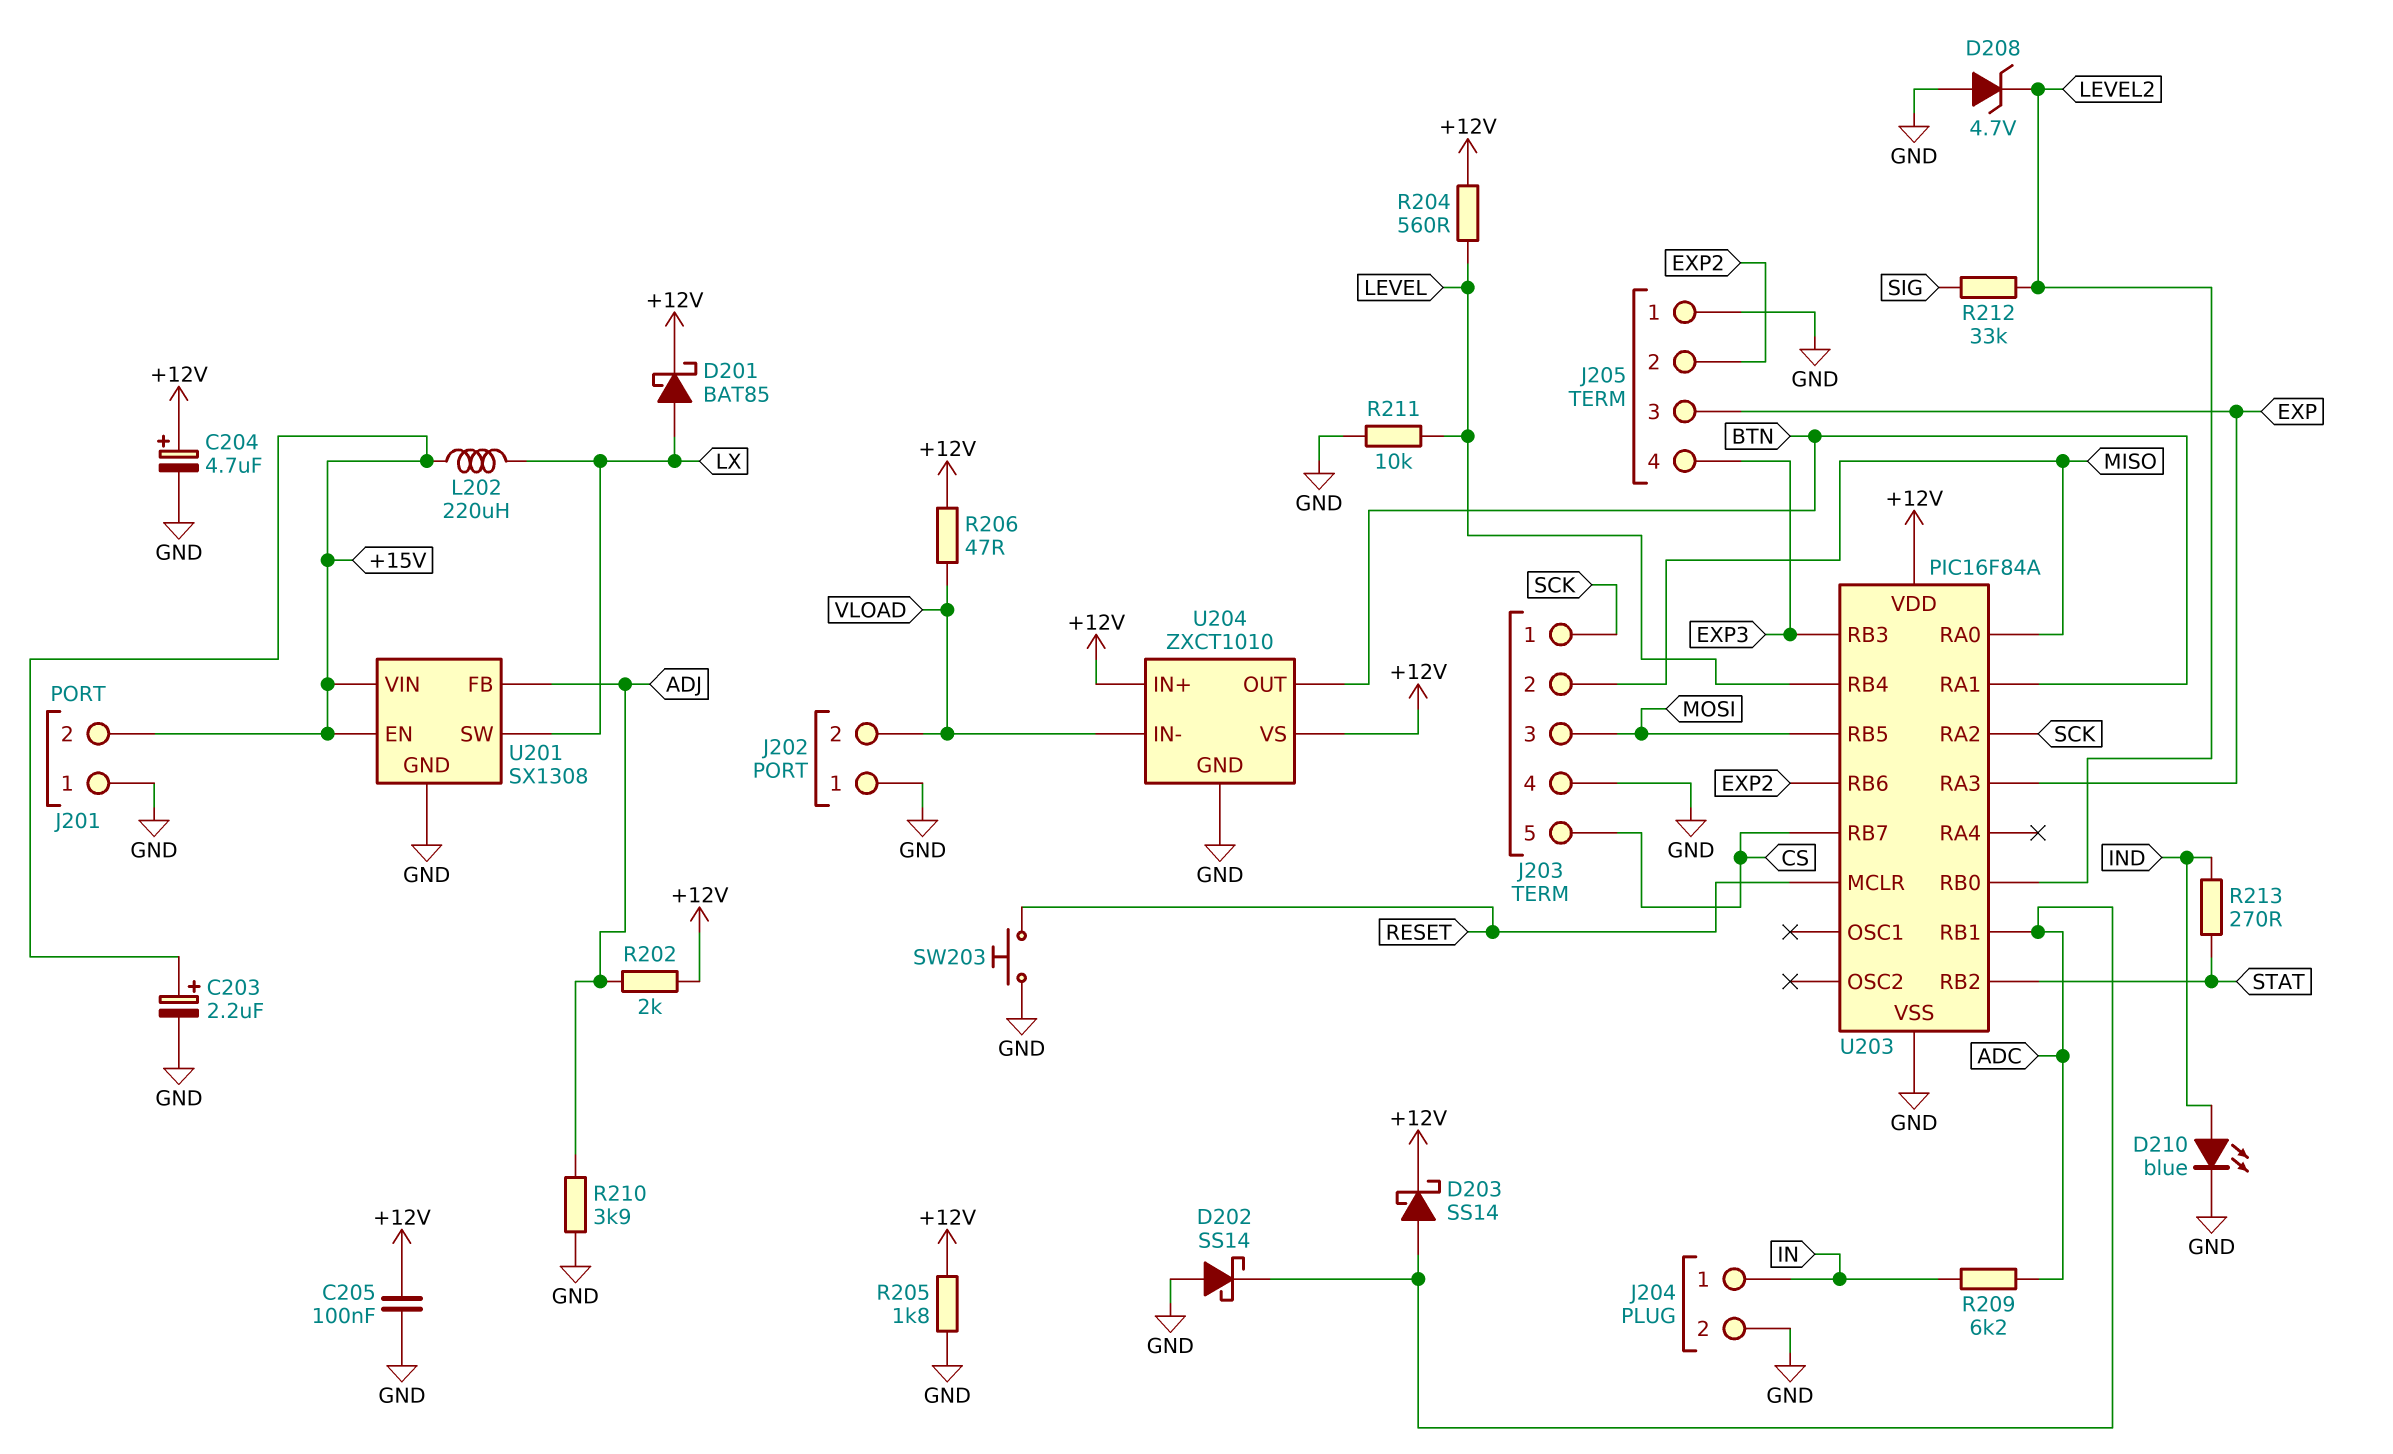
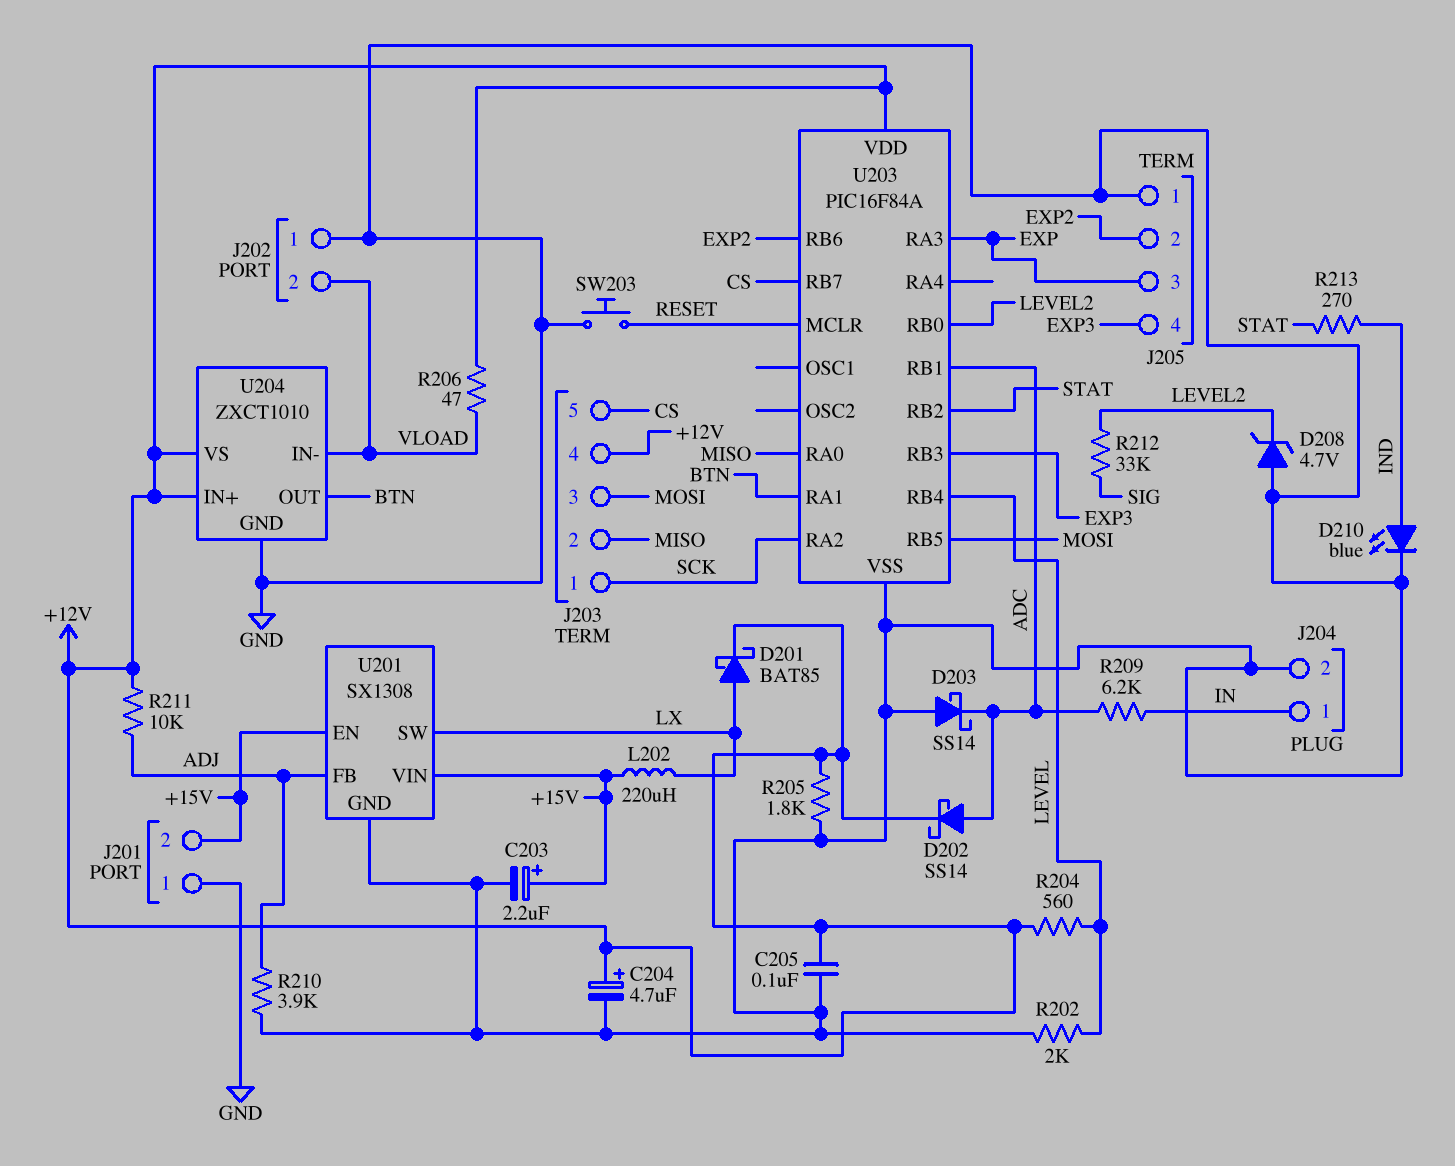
D202: schottky SS14 (A GND, K ADC) -> schottky SS14 (A ADC, K +12V)
D203: schottky SS14 (A ADC, K +12V) -> schottky SS14 (A GND, K ADC)
J203 pin 4: GND -> +12V
R202: 2k (+12V, ADJ) -> 2k (GND, LEVEL)
R211: 10k (GND, LEVEL) -> 10k (+12V, ADJ)

